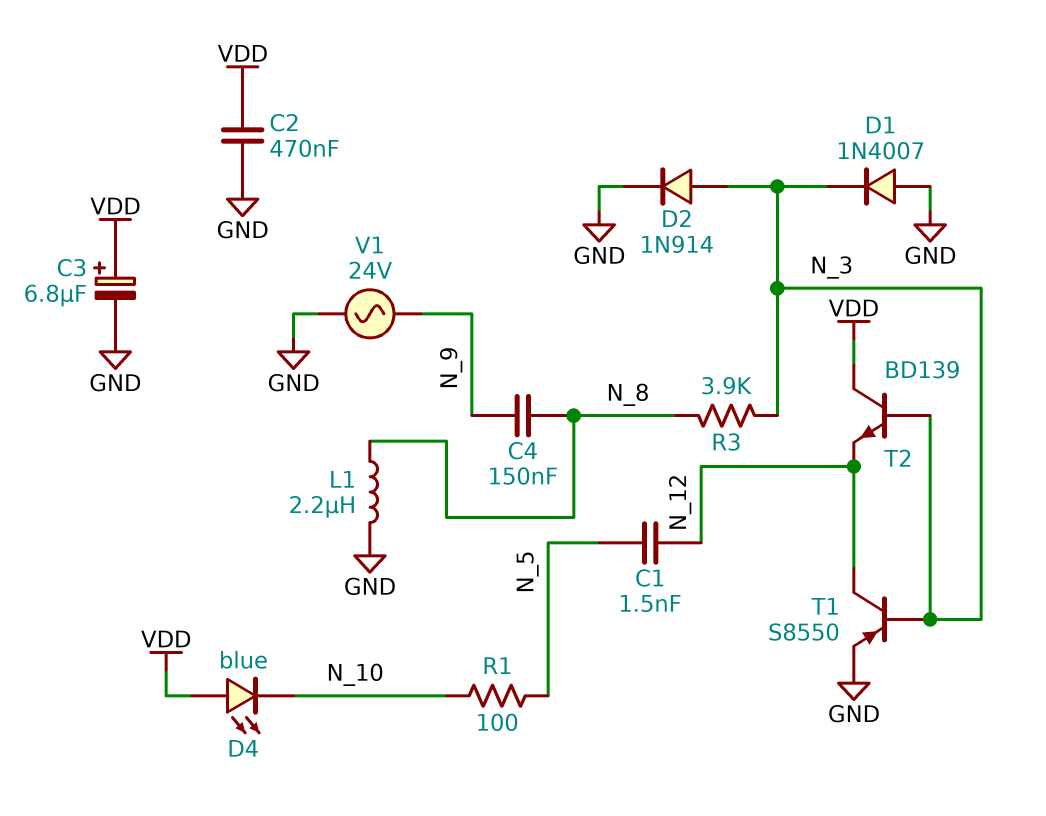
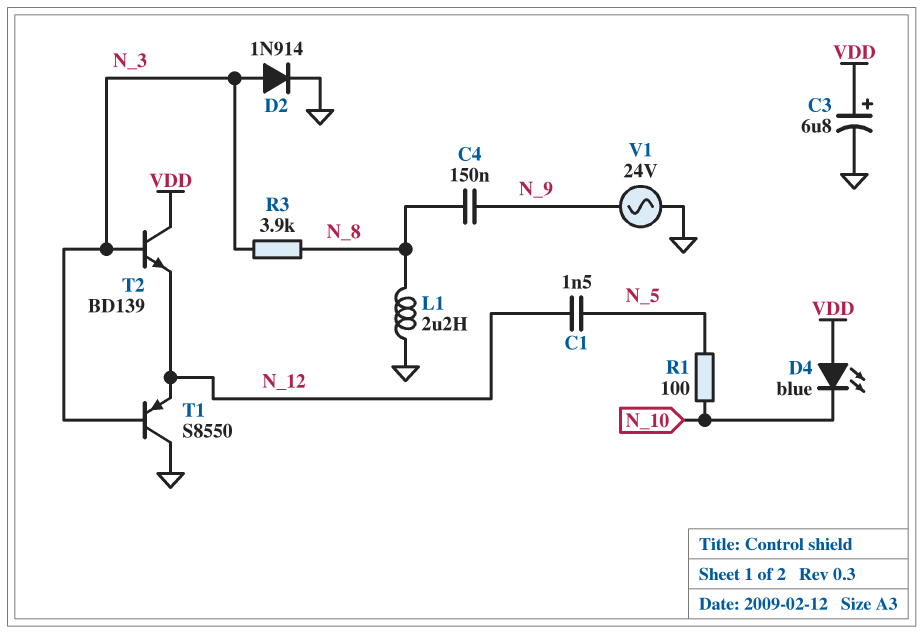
C2: 470nF (GND, VDD) -> none
D1: diode 1N4007 (A GND, K N_3) -> none
T1: PNP S8550 (B N_3, C N_12, E GND) -> PNP S8550 (B N_3, C GND, E N_12)

